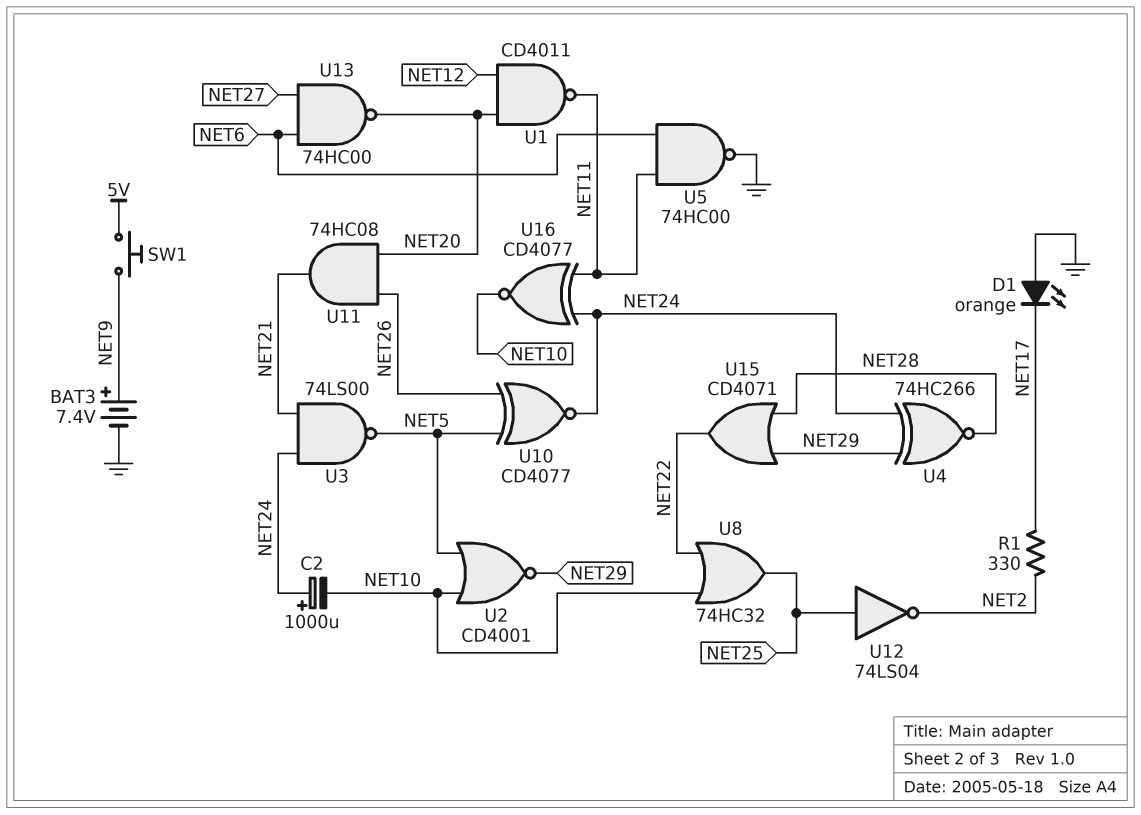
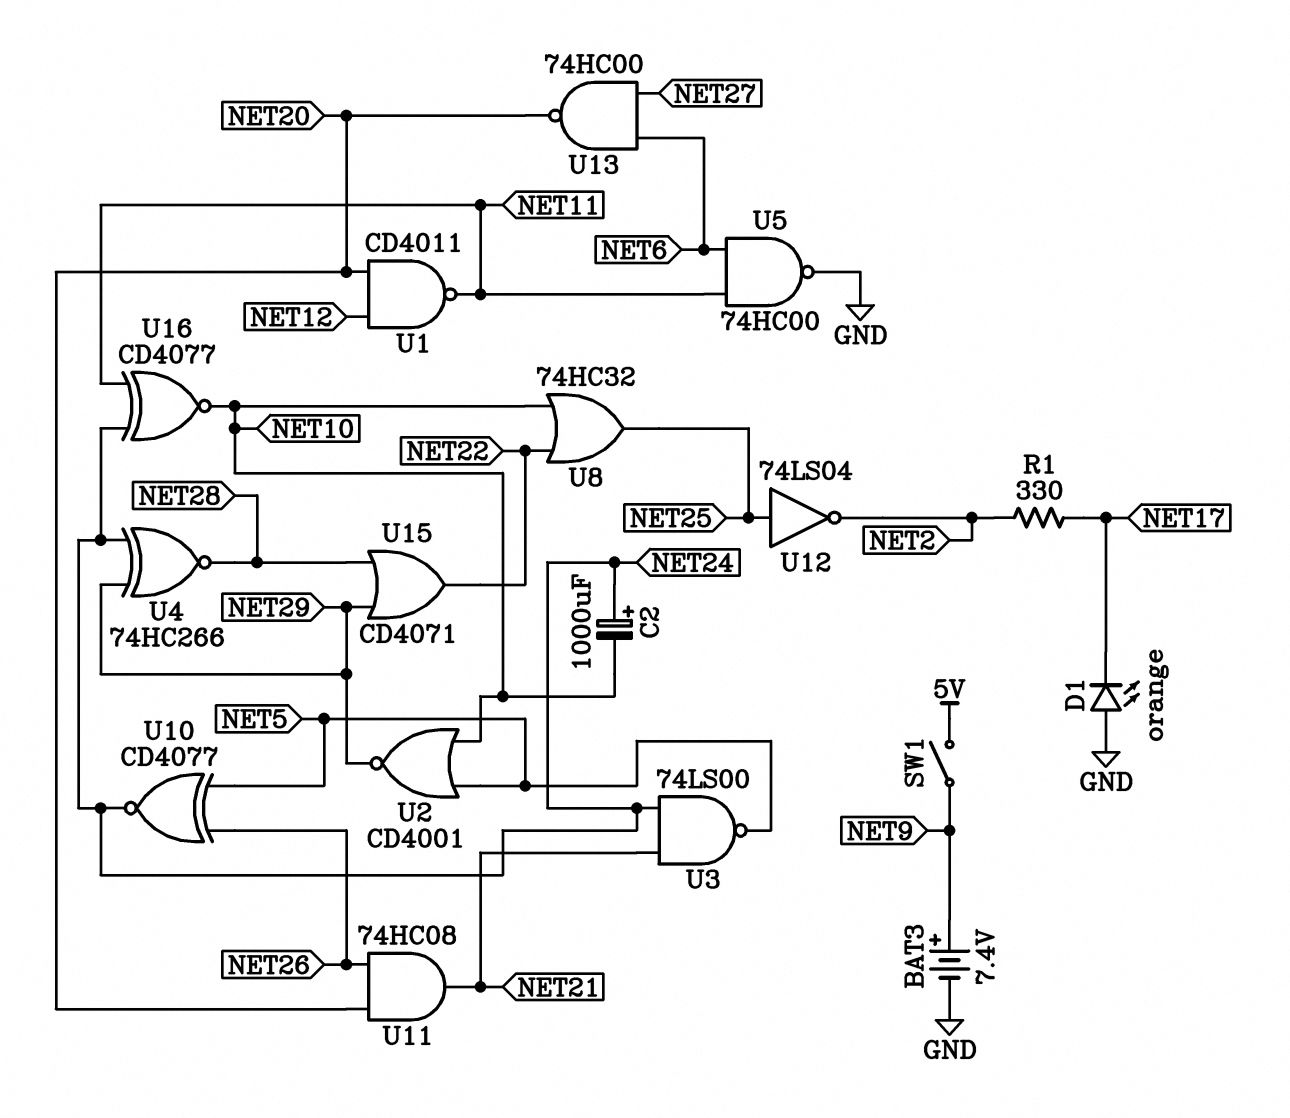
SW1: button (5V, NET9) -> switch (5V, NET9)

